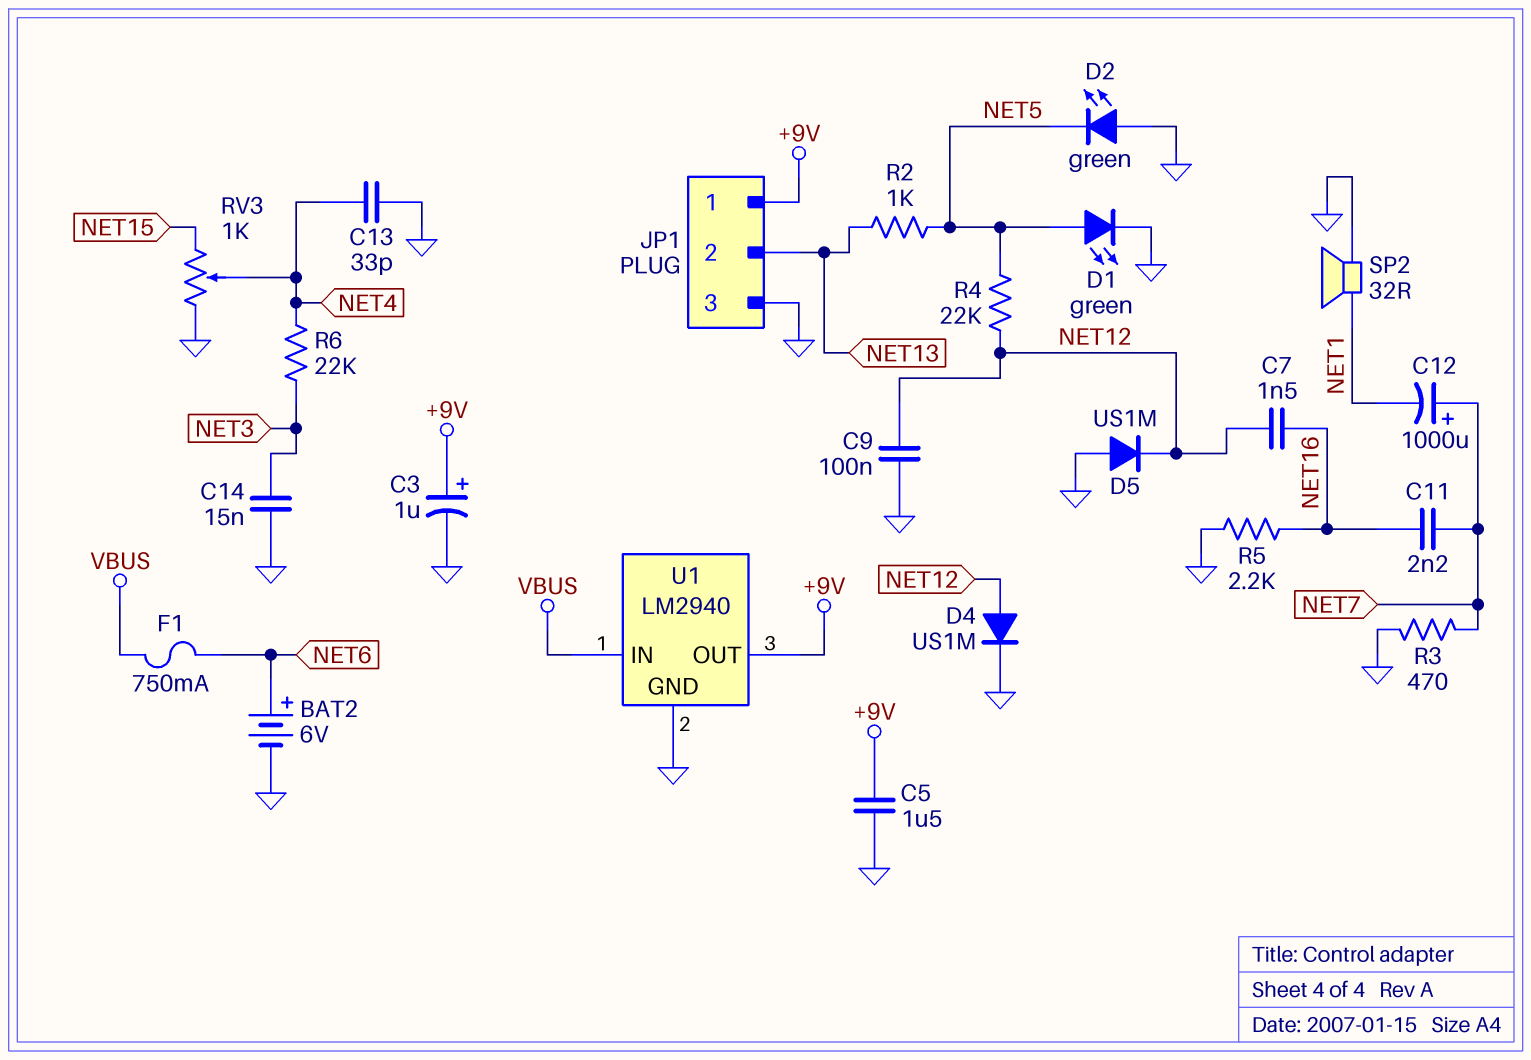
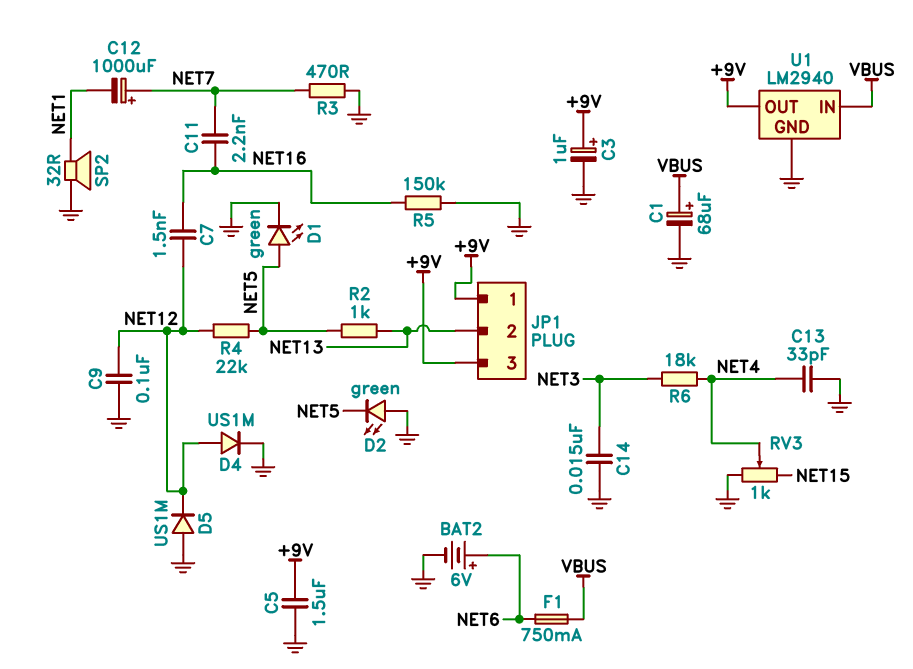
C1: none -> 68uF (plus VBUS, minus GND)
JP1 pin 3: GND -> +9V
R5: 2.2k (GND, NET16) -> 150k (GND, NET16)
R6: 22k (NET3, NET4) -> 18k (NET3, NET4)

